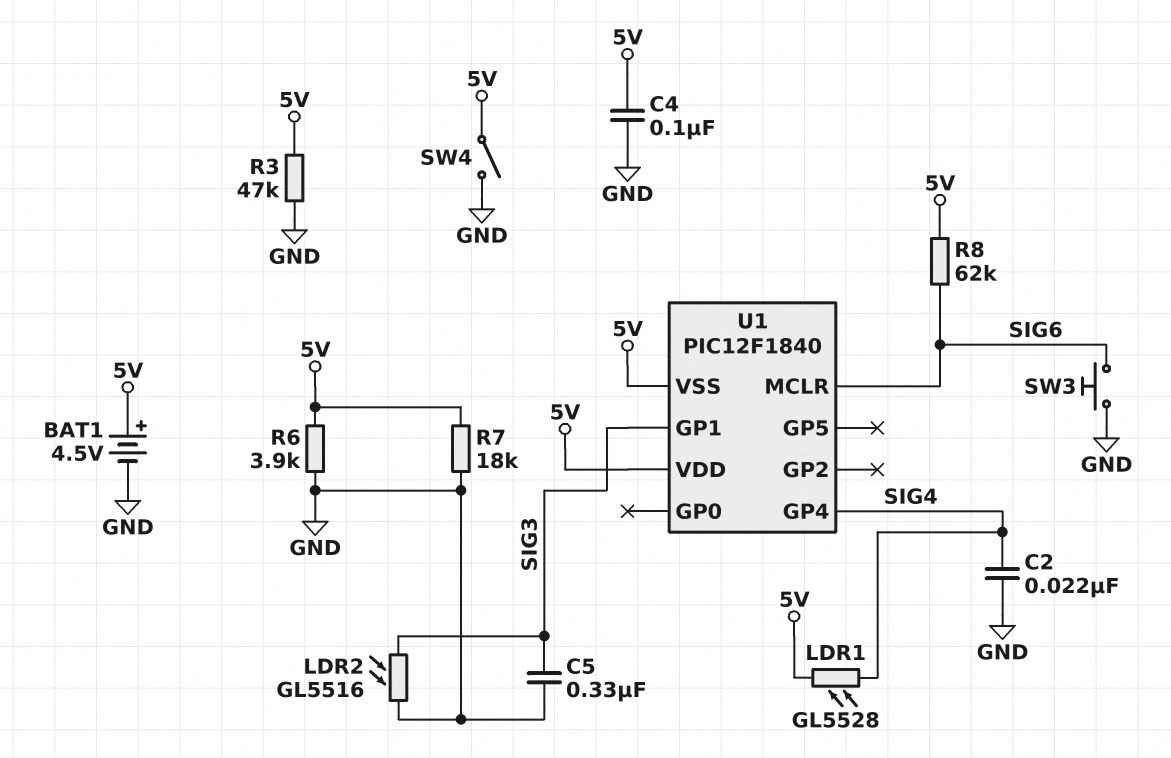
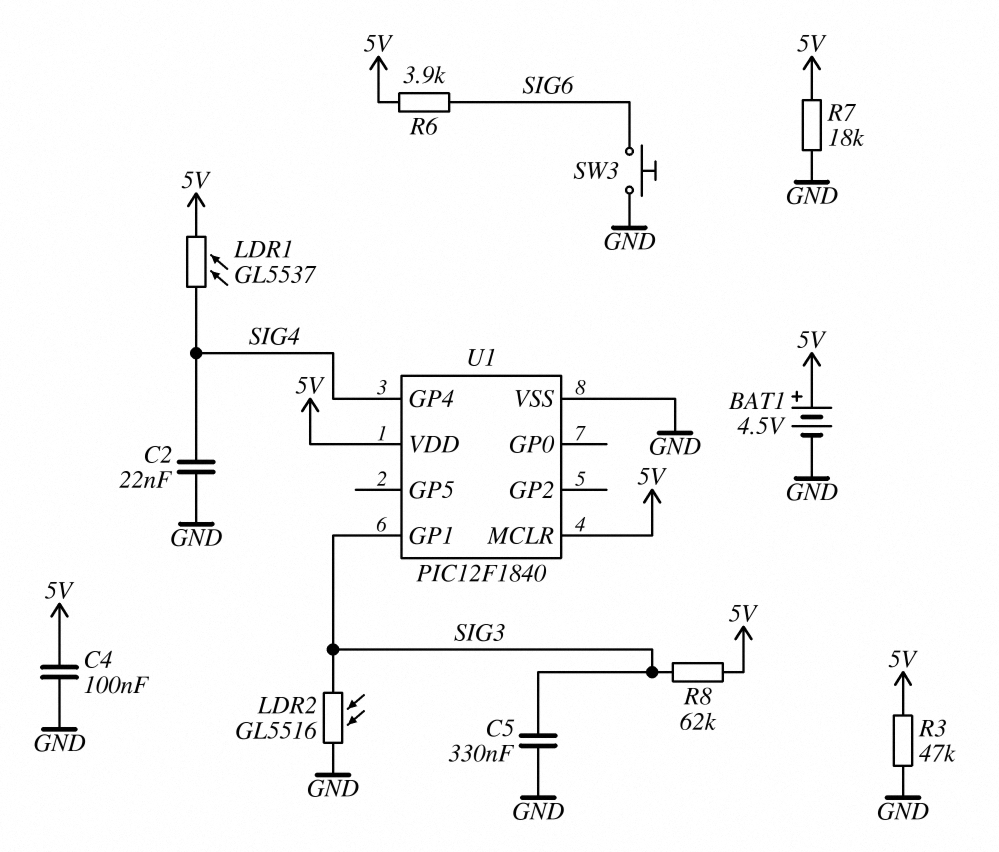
LDR1: GL5528 (5V, SIG4) -> GL5537 (5V, SIG4)
R6: 3.9k (5V, GND) -> 3.9k (5V, SIG6)
R8: 62k (5V, SIG6) -> 62k (5V, SIG3)
SW4: switch (5V, GND) -> none
U1 pin MCLR: SIG6 -> 5V
U1 pin VSS: 5V -> GND

